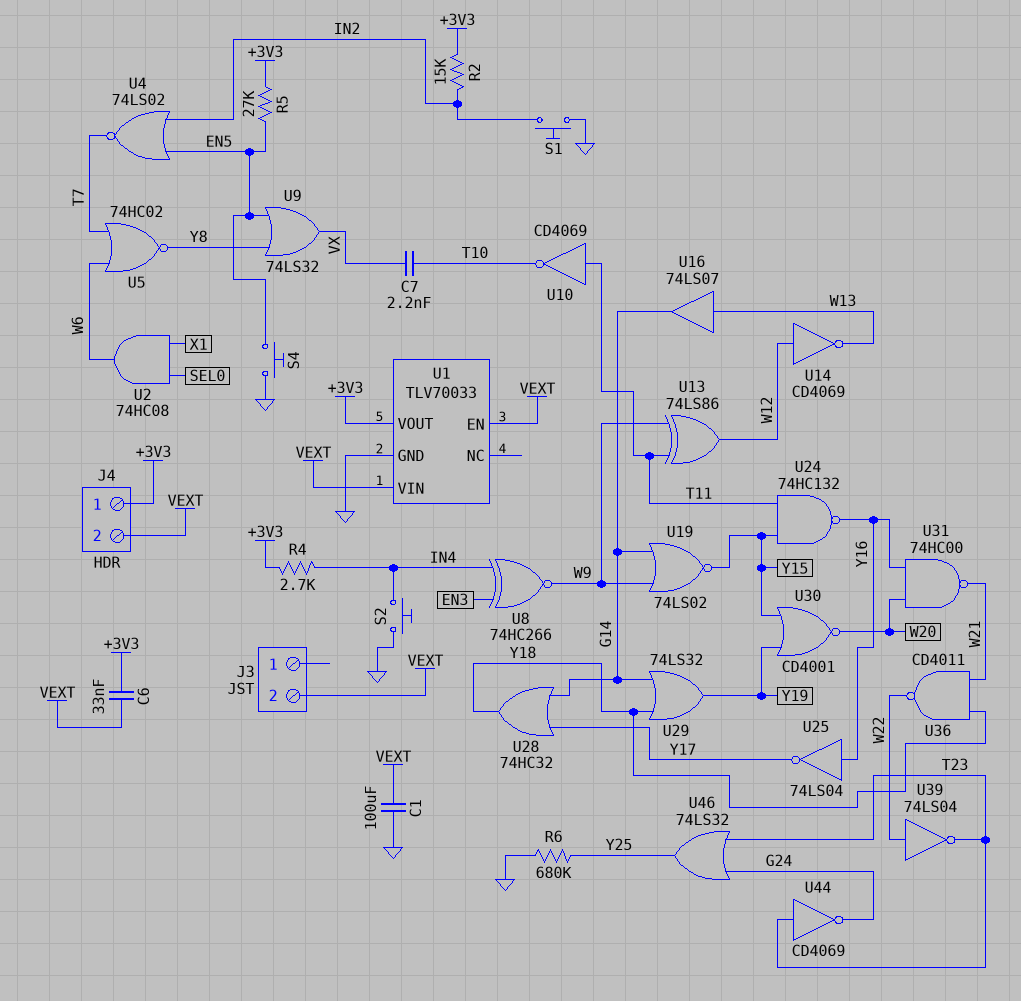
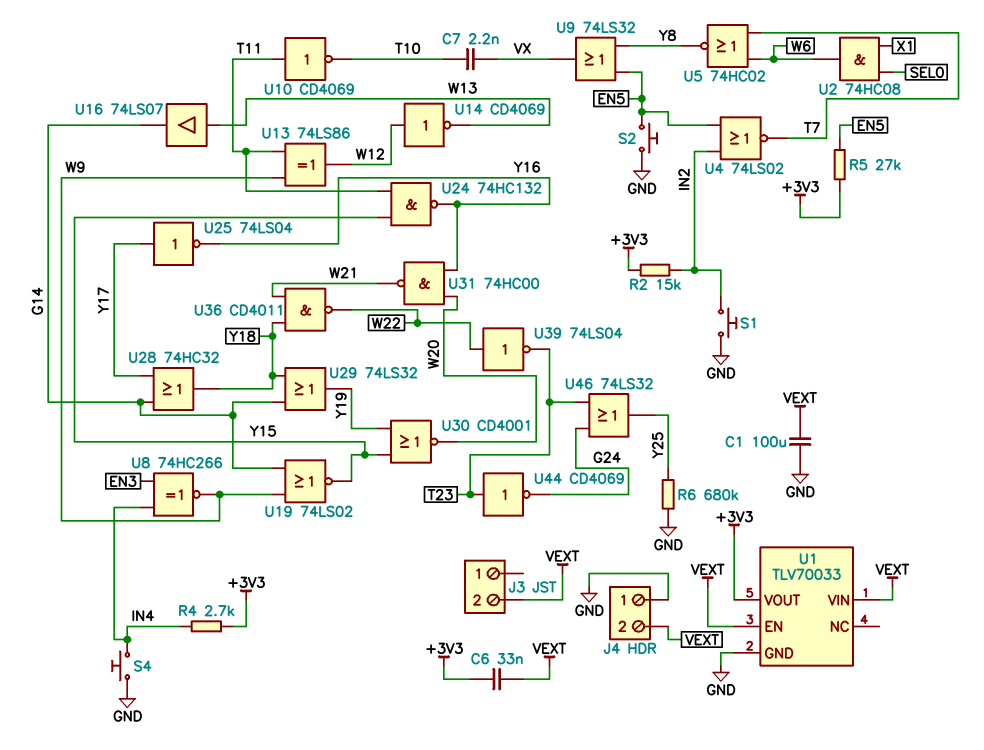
J4 pin 1: +3V3 -> GND
S2: button (GND, IN4) -> button (EN5, GND)
S4: button (EN5, GND) -> button (GND, IN4)
U25: NOT 74LS04 (in Y16, out Y17) -> NOT 74LS04 (in Y17, out Y16)

